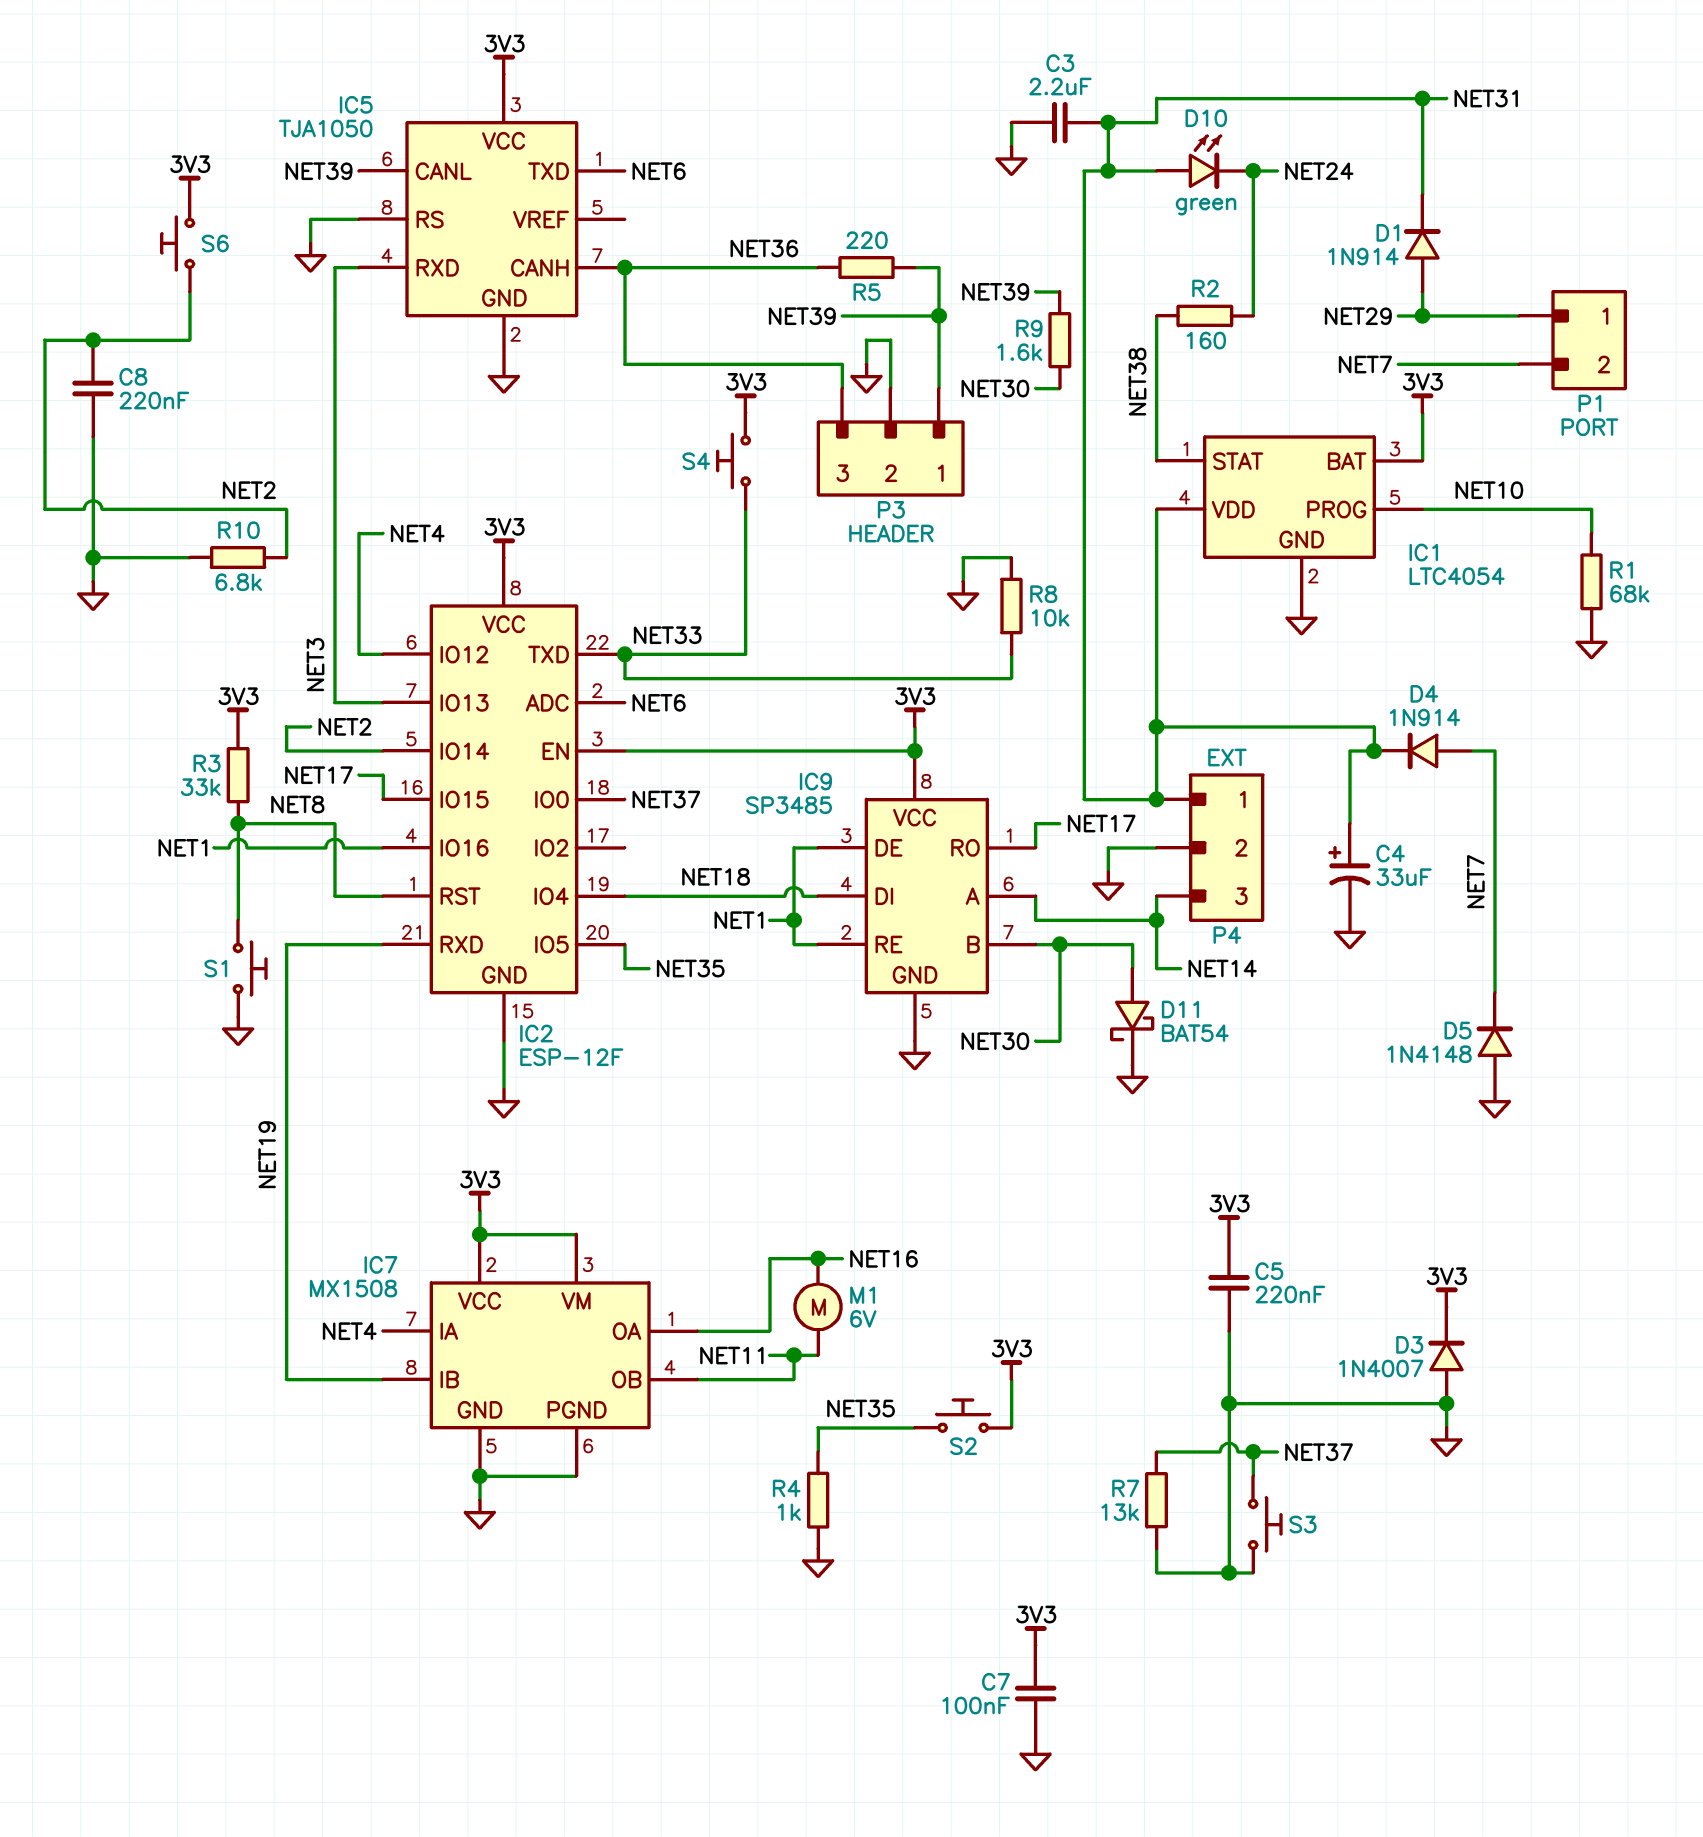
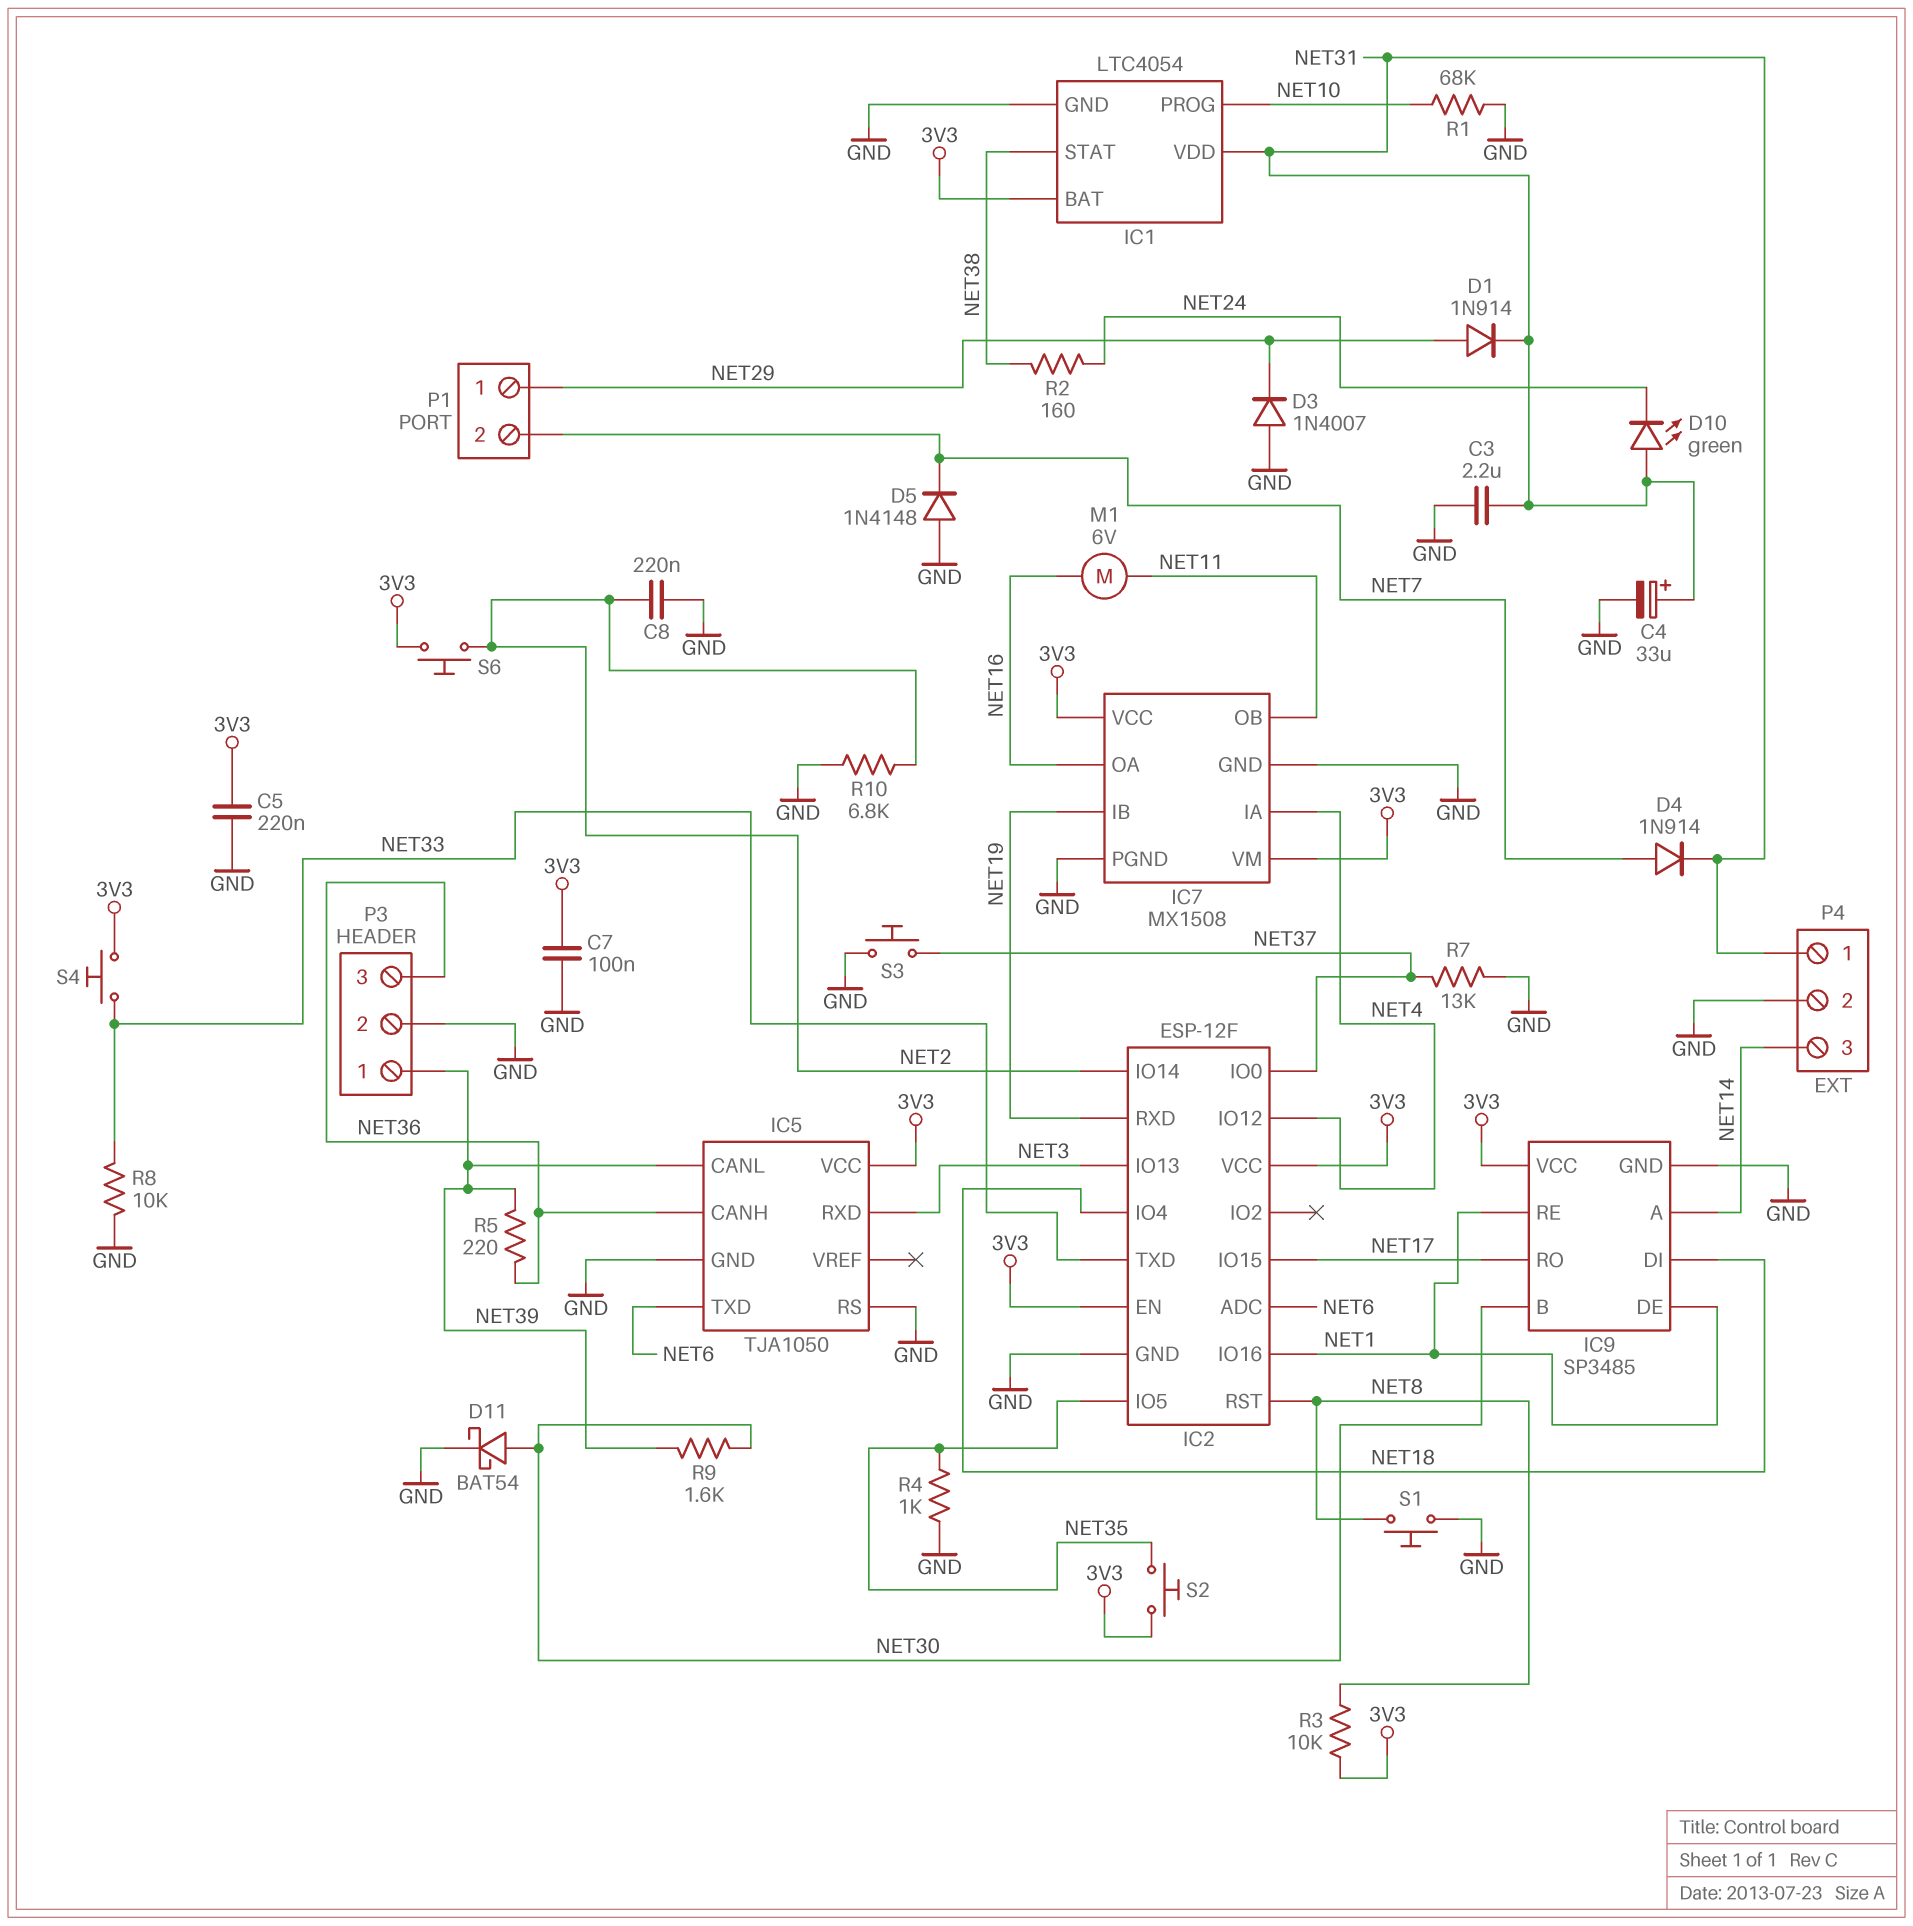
D3: diode 1N4007 (A GND, K 3V3) -> diode 1N4007 (A GND, K NET29)
R3: 33k (3V3, NET8) -> 10k (3V3, NET8)

